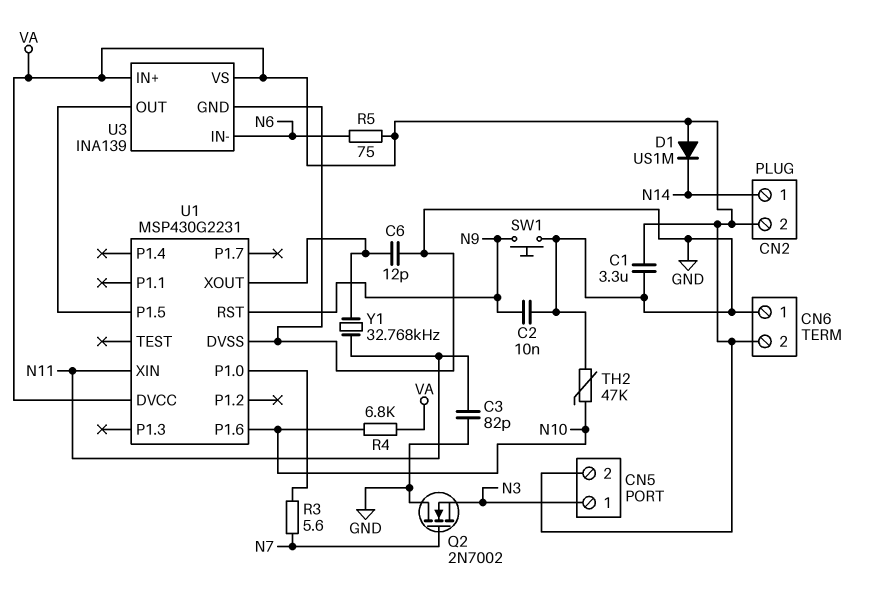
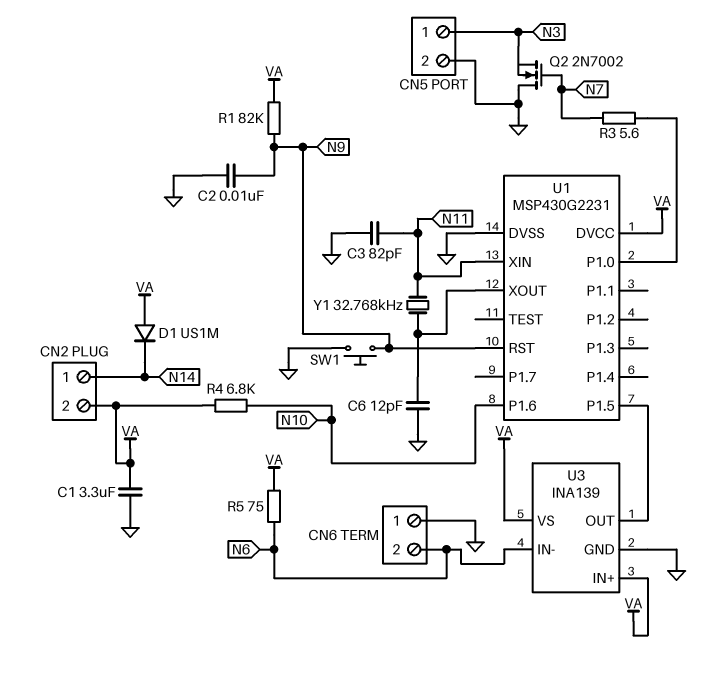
CN5 pin 2: VA -> GND
CN6 pin 2: VA -> N6
R1: none -> 82k (N9, VA)
TH2: 47k (GND, N10) -> none

